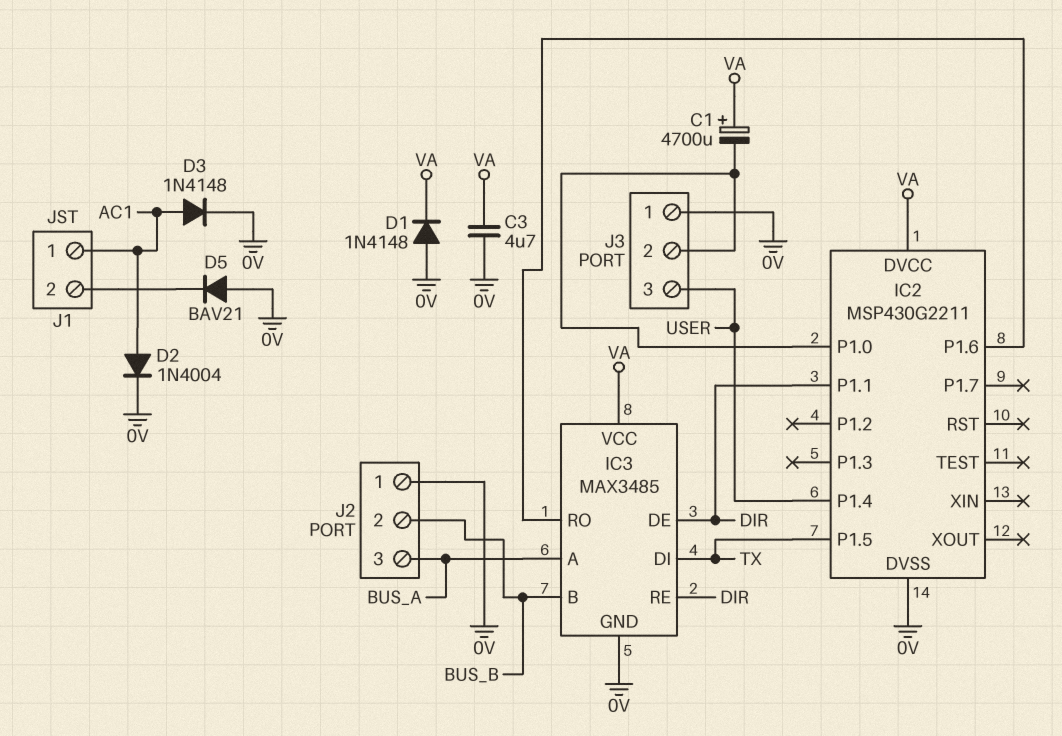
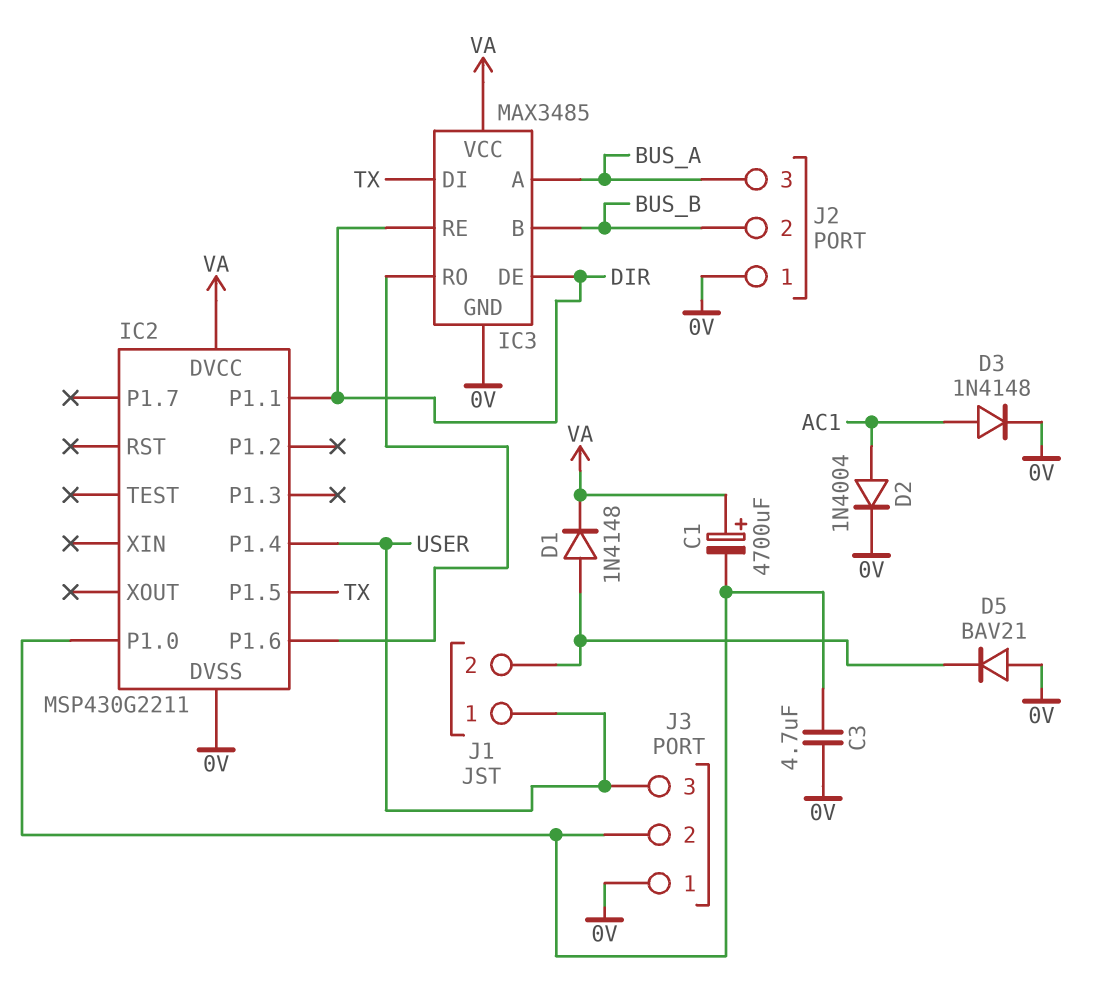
C3: 4.7uF (0V, VA) -> 4.7uF (0V, IC2/P1.0)
D1: diode 1N4148 (A 0V, K VA) -> diode 1N4148 (A J1/2, K VA)
J1 pin 1: AC1 -> USER

